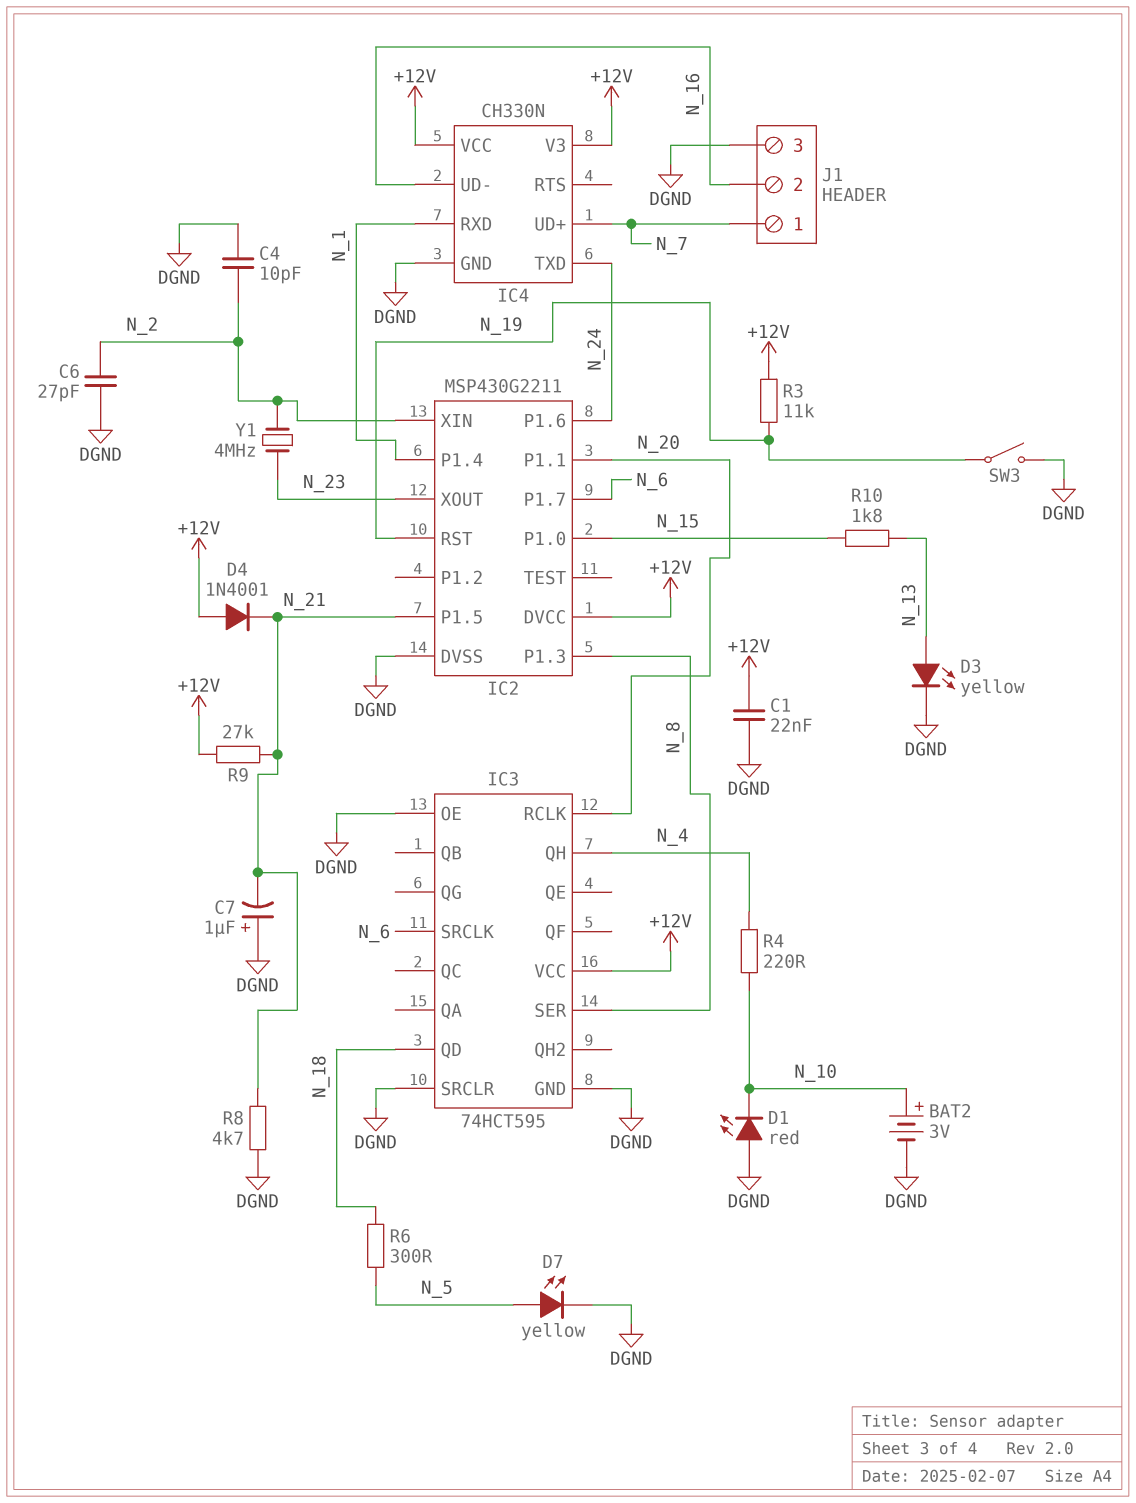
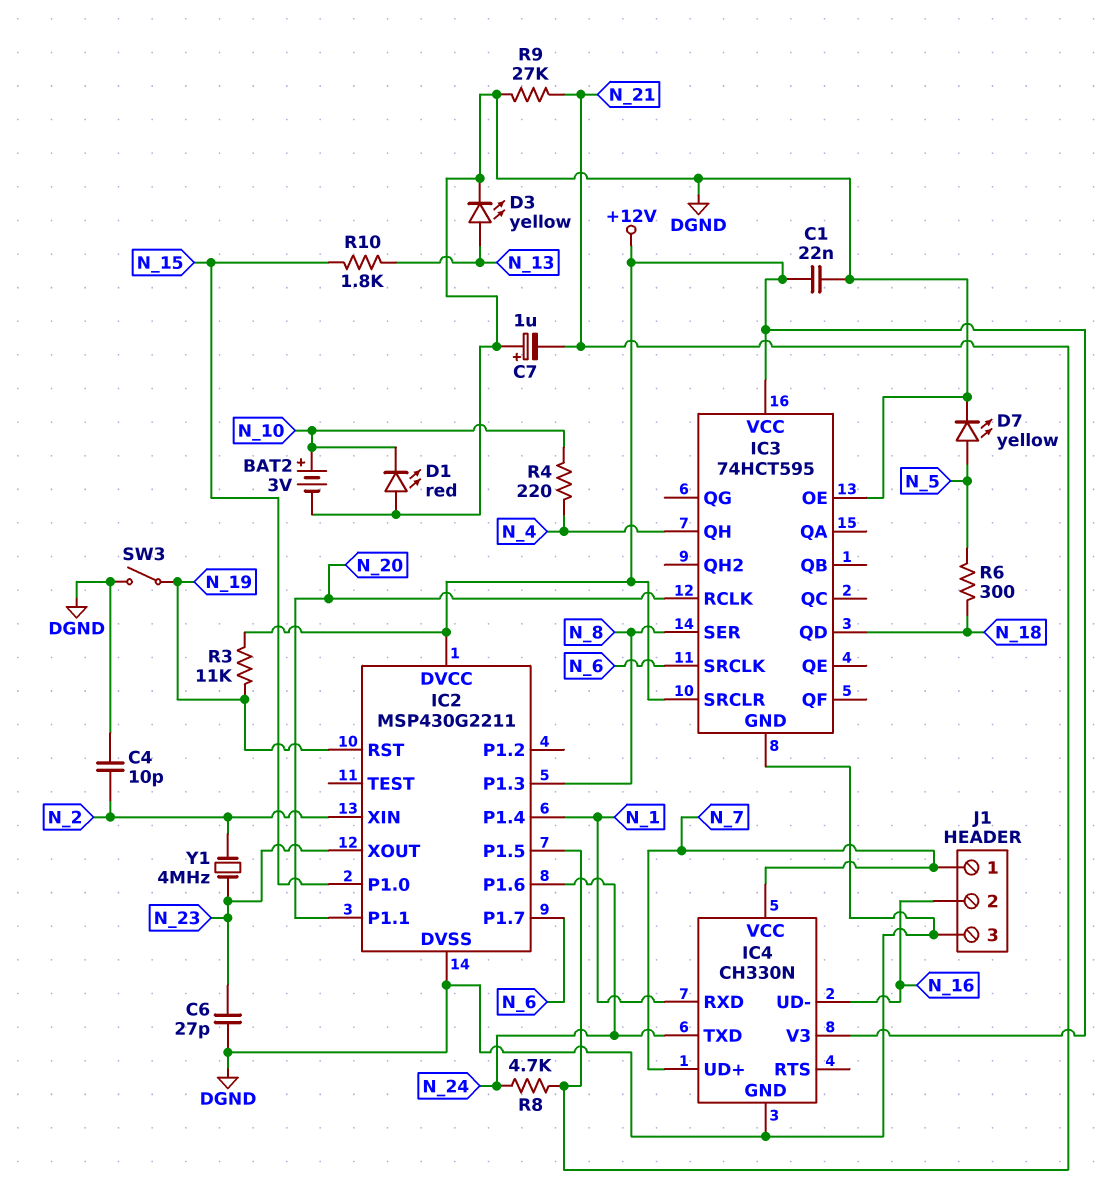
C6: 27pF (DGND, N_2) -> 27pF (DGND, N_23)
D4: diode 1N4001 (A +12V, K N_21) -> none
IC3 pin SRCLR: DGND -> +12V
IC4 pin VCC: +12V -> N_7
R8: 4.7k (DGND, N_21) -> 4.7k (N_21, N_24)
R9: 27k (+12V, N_21) -> 27k (DGND, N_21)

